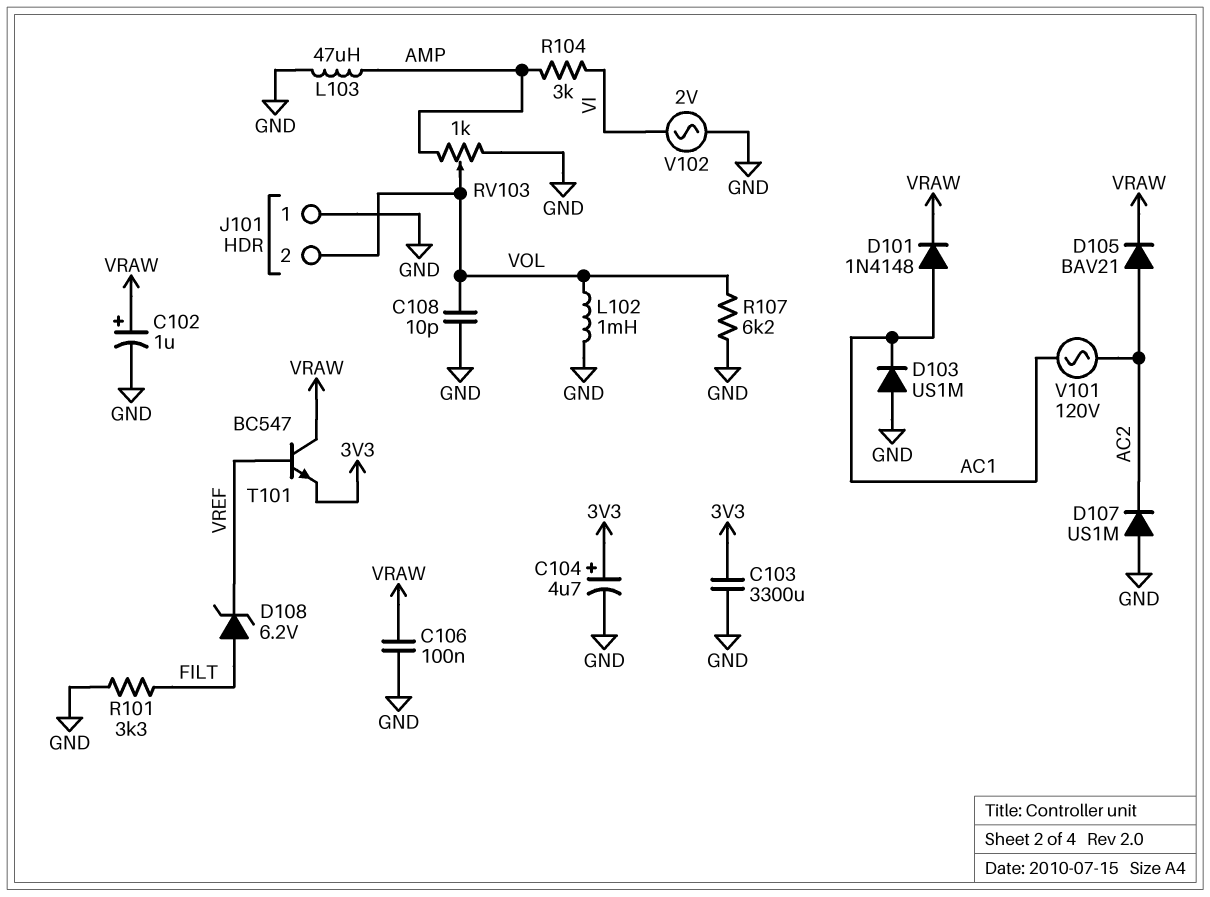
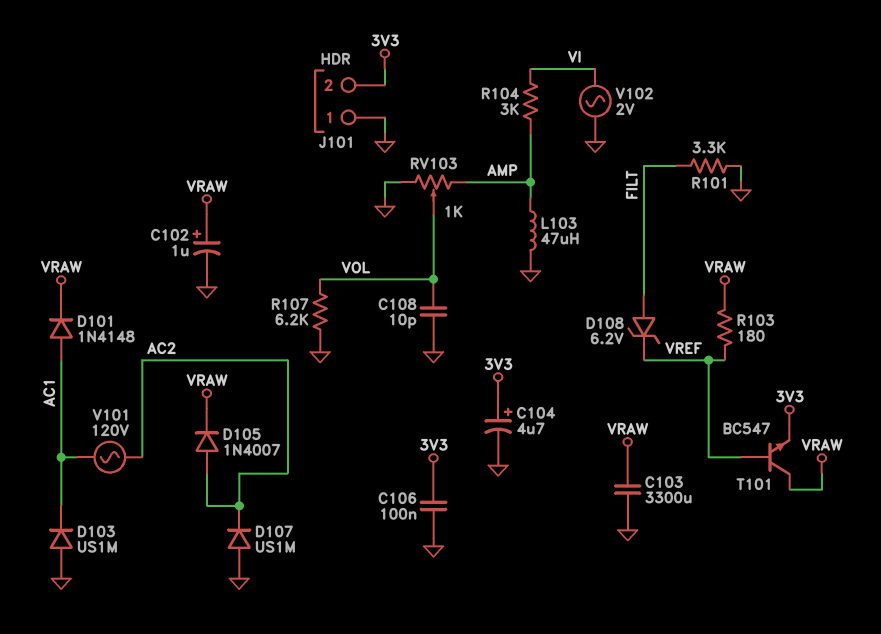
C103: 3300uF (3V3, GND) -> 3300uF (GND, VRAW)
C106: 100nF (GND, VRAW) -> 100nF (3V3, GND)
D105: diode BAV21 (A AC2, K VRAW) -> diode 1N4007 (A AC2, K VRAW)
J101 pin 2: VOL -> 3V3
L102: 1mH (GND, VOL) -> none
R103: none -> 180 (VRAW, VREF)

